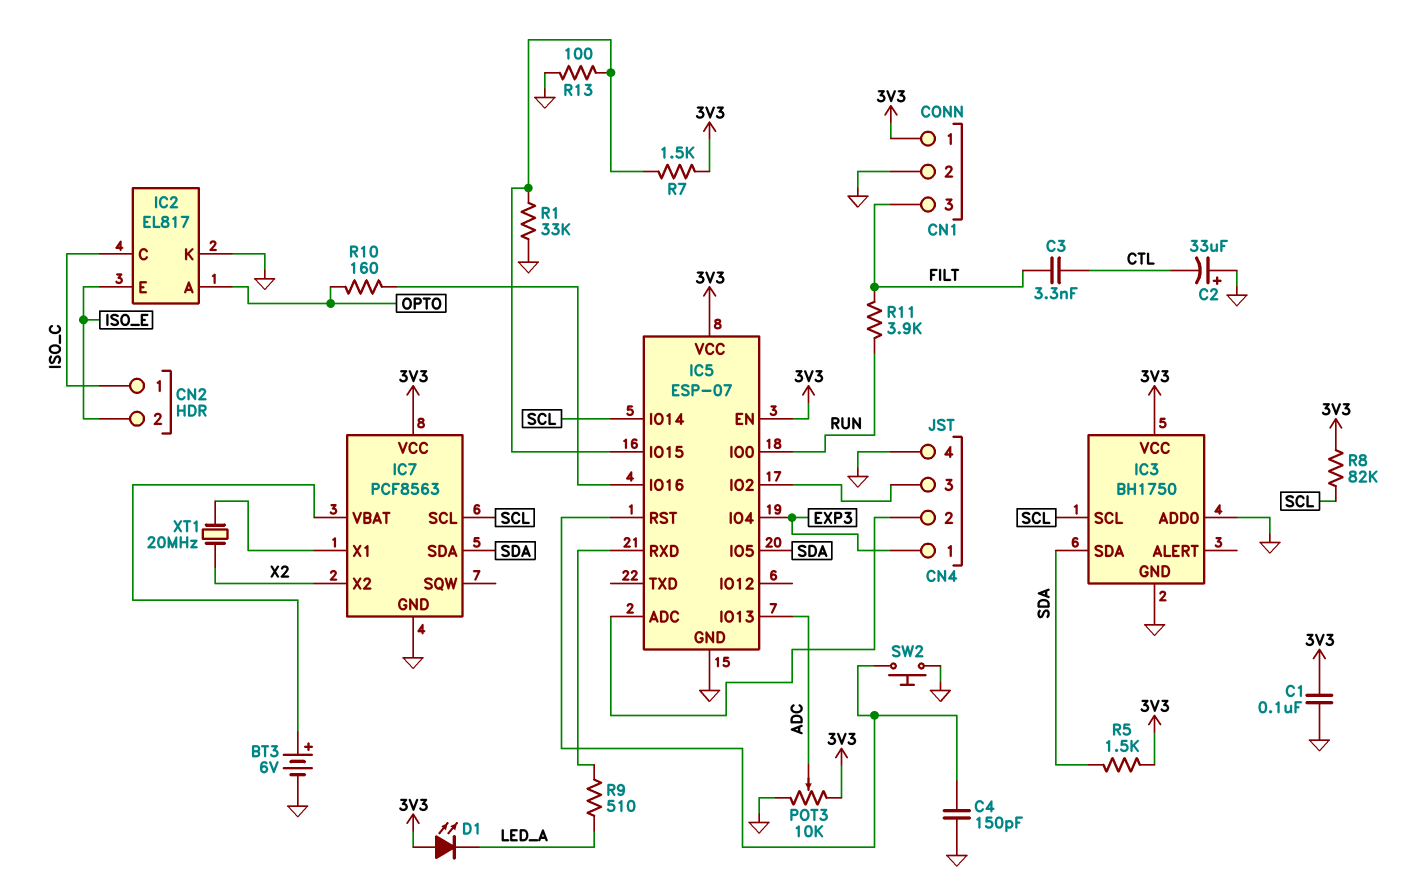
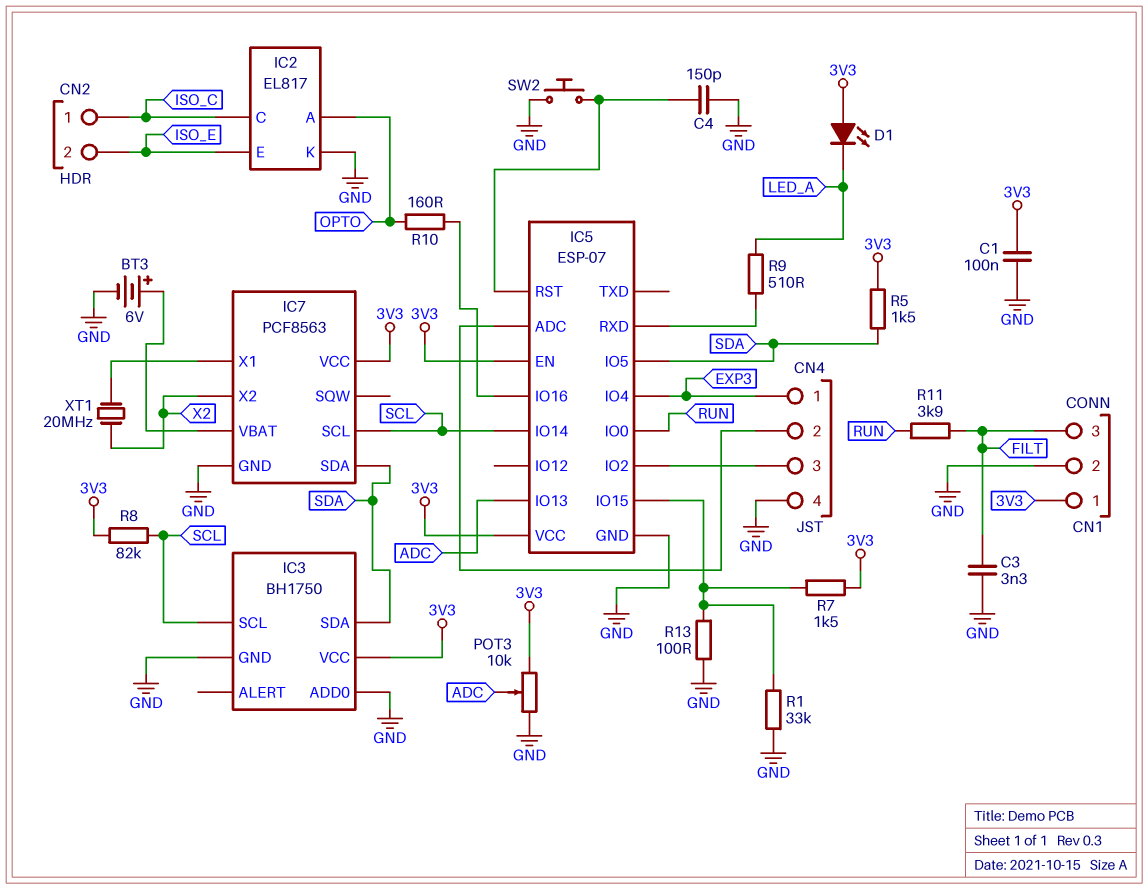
C2: 33uF (plus GND, minus CTL) -> none
C3: 3.3nF (CTL, FILT) -> 3.3nF (FILT, GND)

